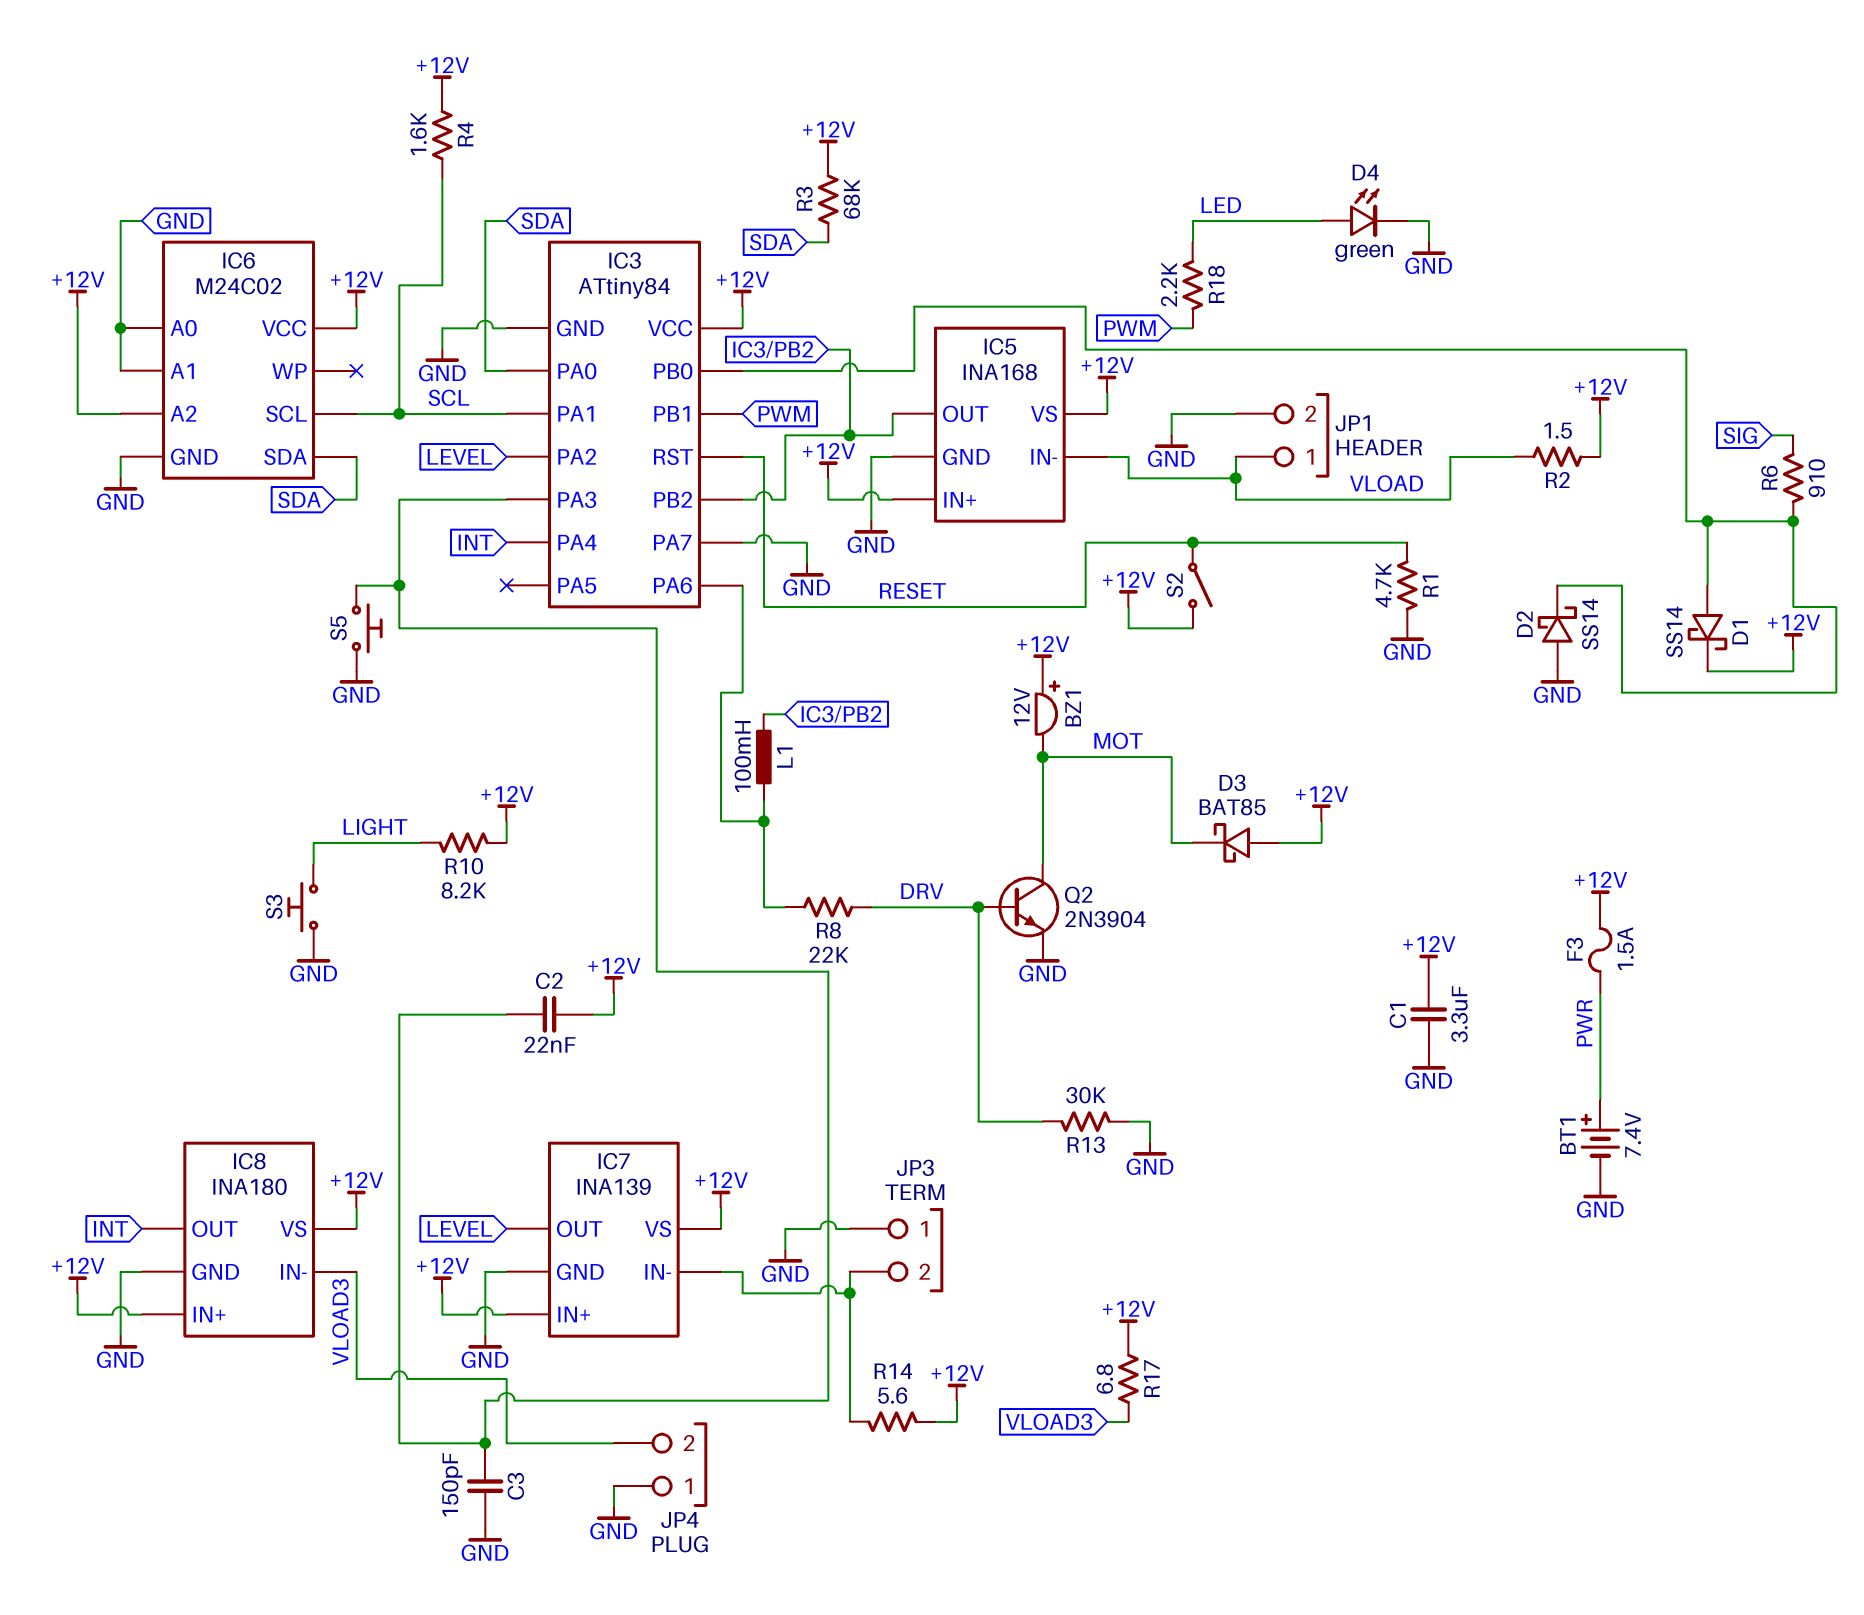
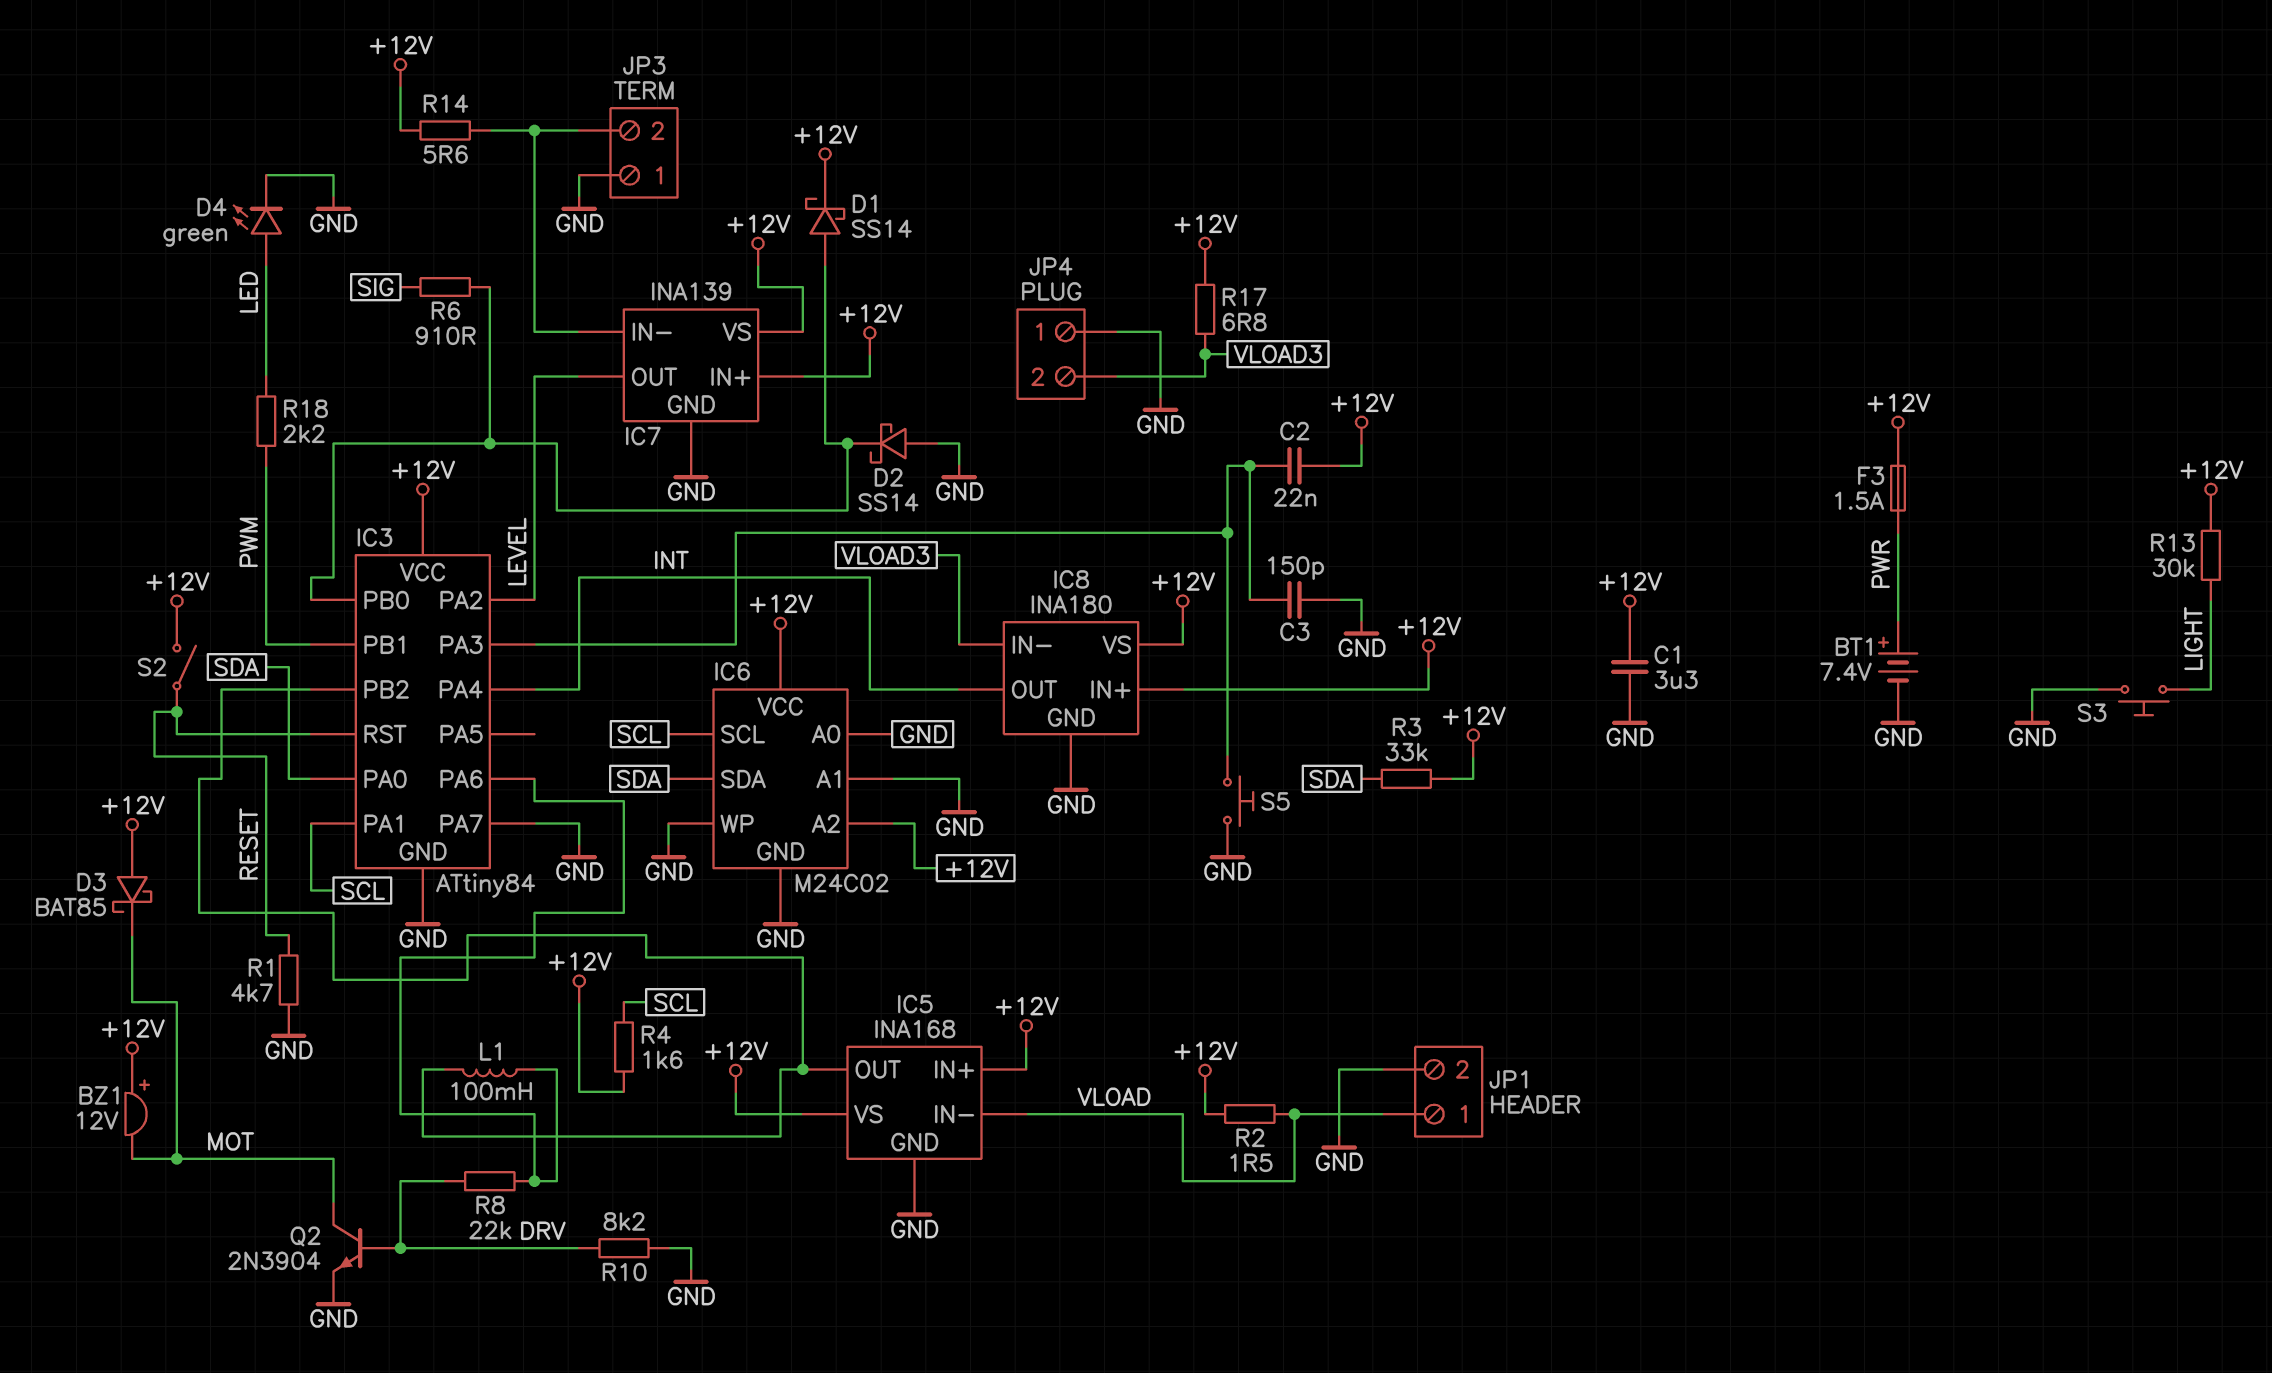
IC6 pin WP: none -> GND
R3: 68k (+12V, SDA) -> 33k (+12V, SDA)
R10: 8.2k (+12V, LIGHT) -> 8.2k (DRV, GND)
R13: 30k (DRV, GND) -> 30k (+12V, LIGHT)

